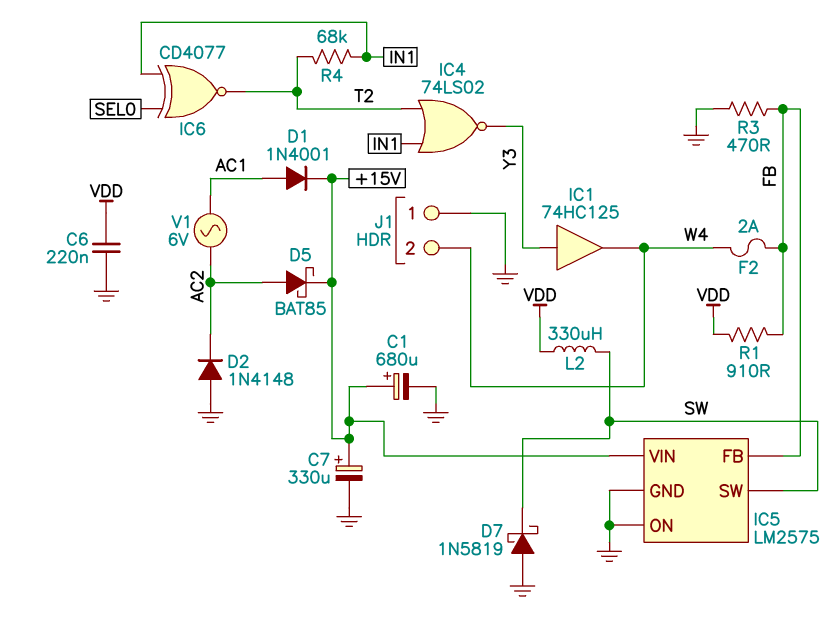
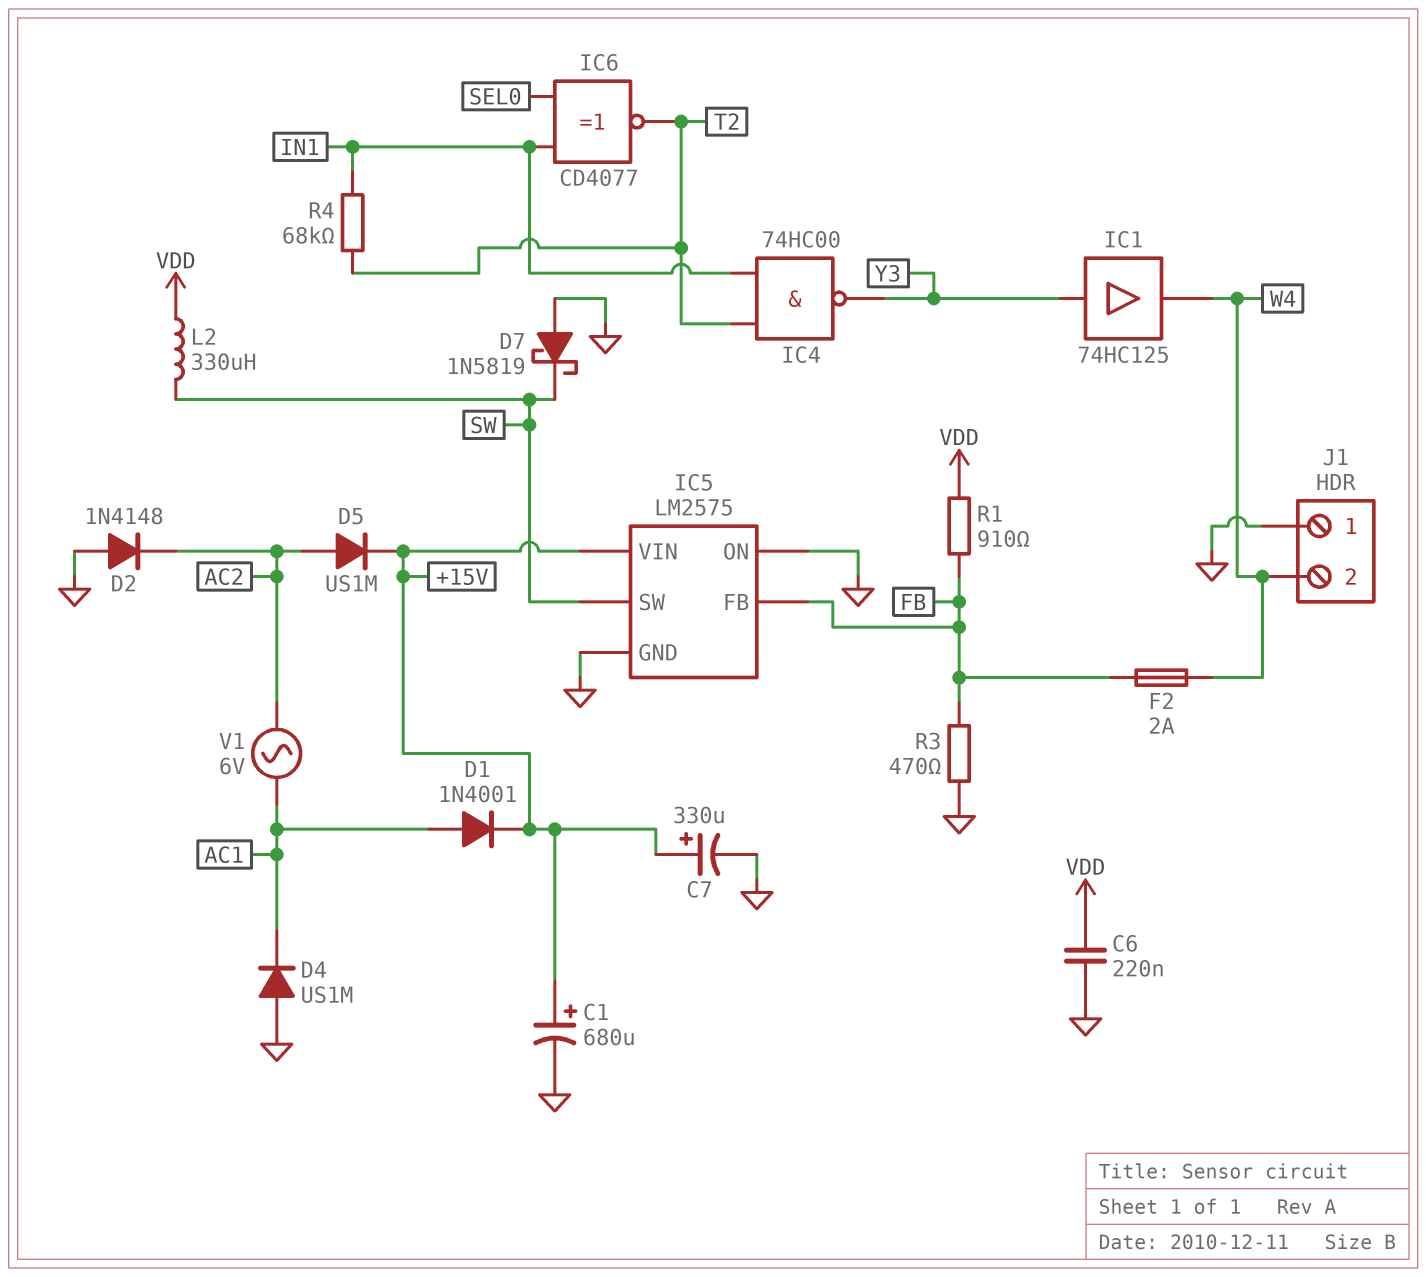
D4: none -> diode US1M (A GND, K AC1)
D5: schottky BAT85 (A AC2, K +15V) -> diode US1M (A AC2, K +15V)
IC4: NOR 74LS02 (in IN1, in T2, out Y3) -> NAND 74HC00 (in IN1, in T2, out Y3)

